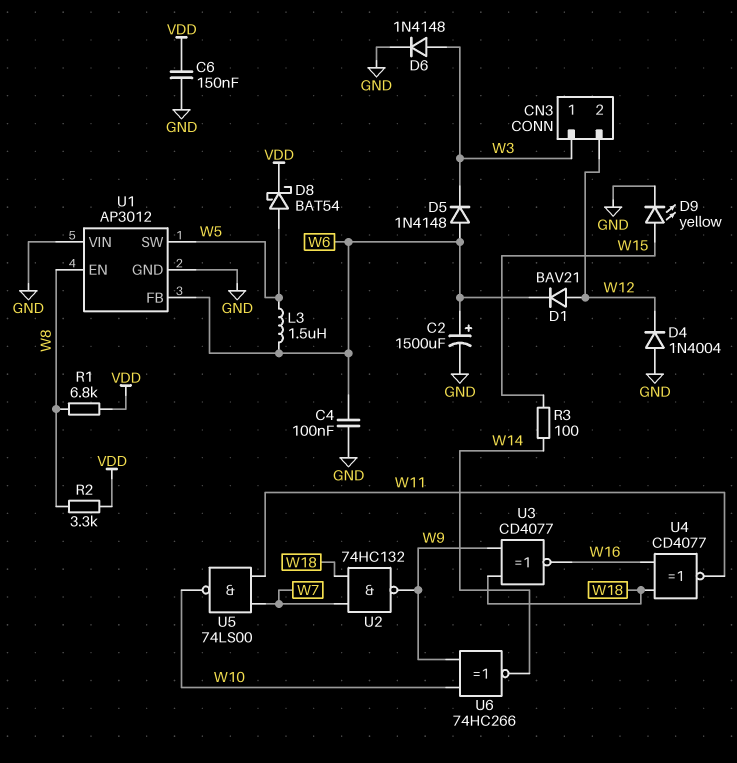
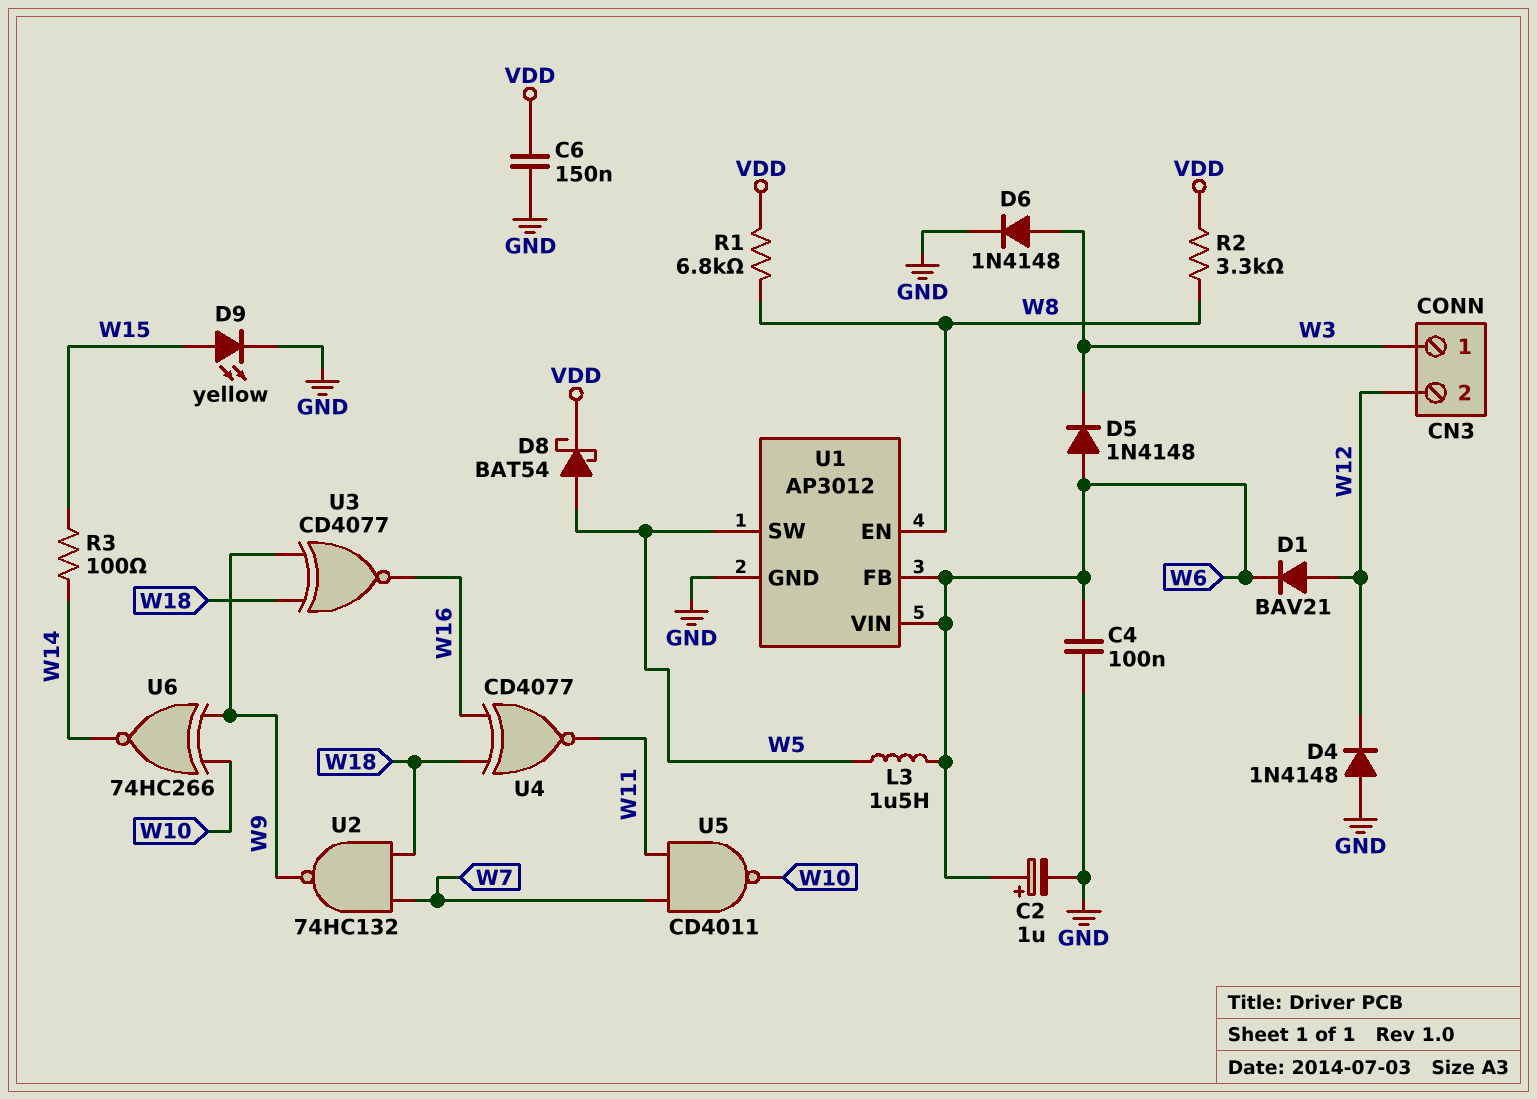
C2: 1500uF (plus W6, minus GND) -> 1uF (plus W6, minus GND)
D4: diode 1N4004 (A GND, K W12) -> diode 1N4148 (A GND, K W12)
U1 pin VIN: GND -> W6
U5: NAND 74LS00 (in W7, in W11, out W10) -> NAND CD4011 (in W7, in W11, out W10)

